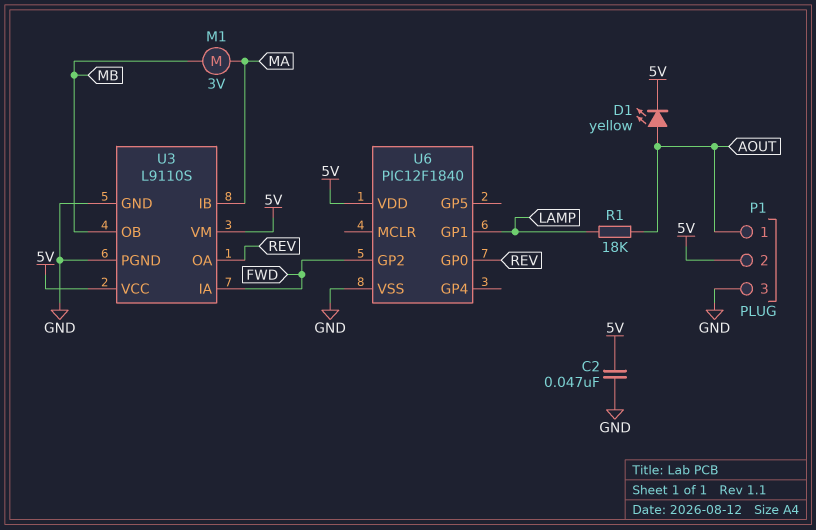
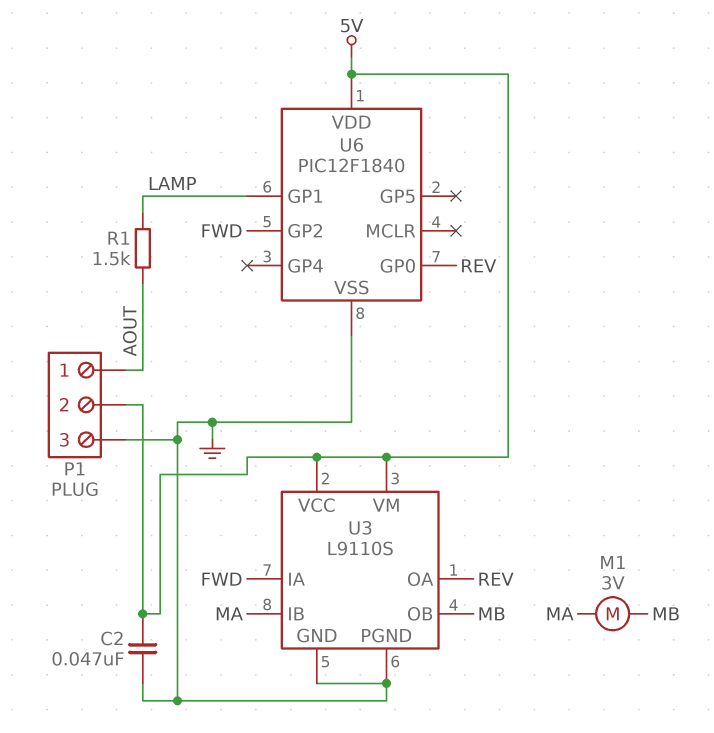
D1: LED yellow (A AOUT, K 5V) -> none
R1: 18k (AOUT, LAMP) -> 1.5k (AOUT, LAMP)

